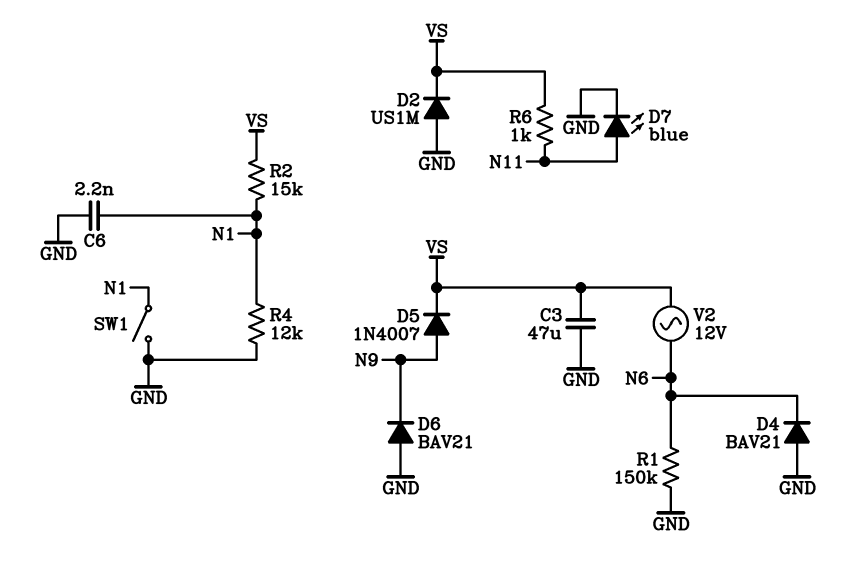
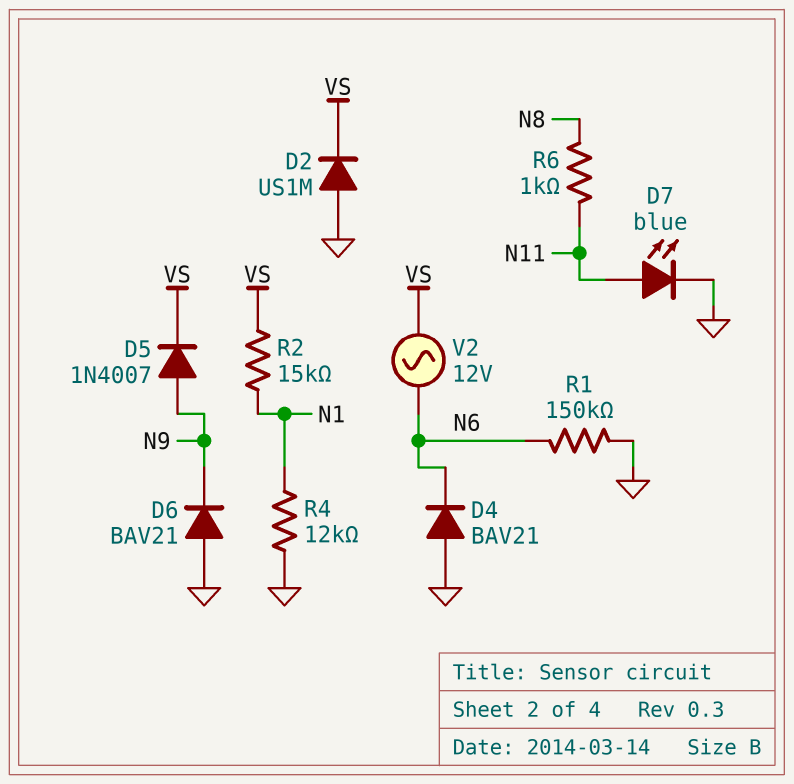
C3: 47uF (GND, VS) -> none
C6: 2.2nF (GND, N1) -> none
R6: 1k (N11, VS) -> 1k (N8, N11)
SW1: switch (GND, N1) -> none

